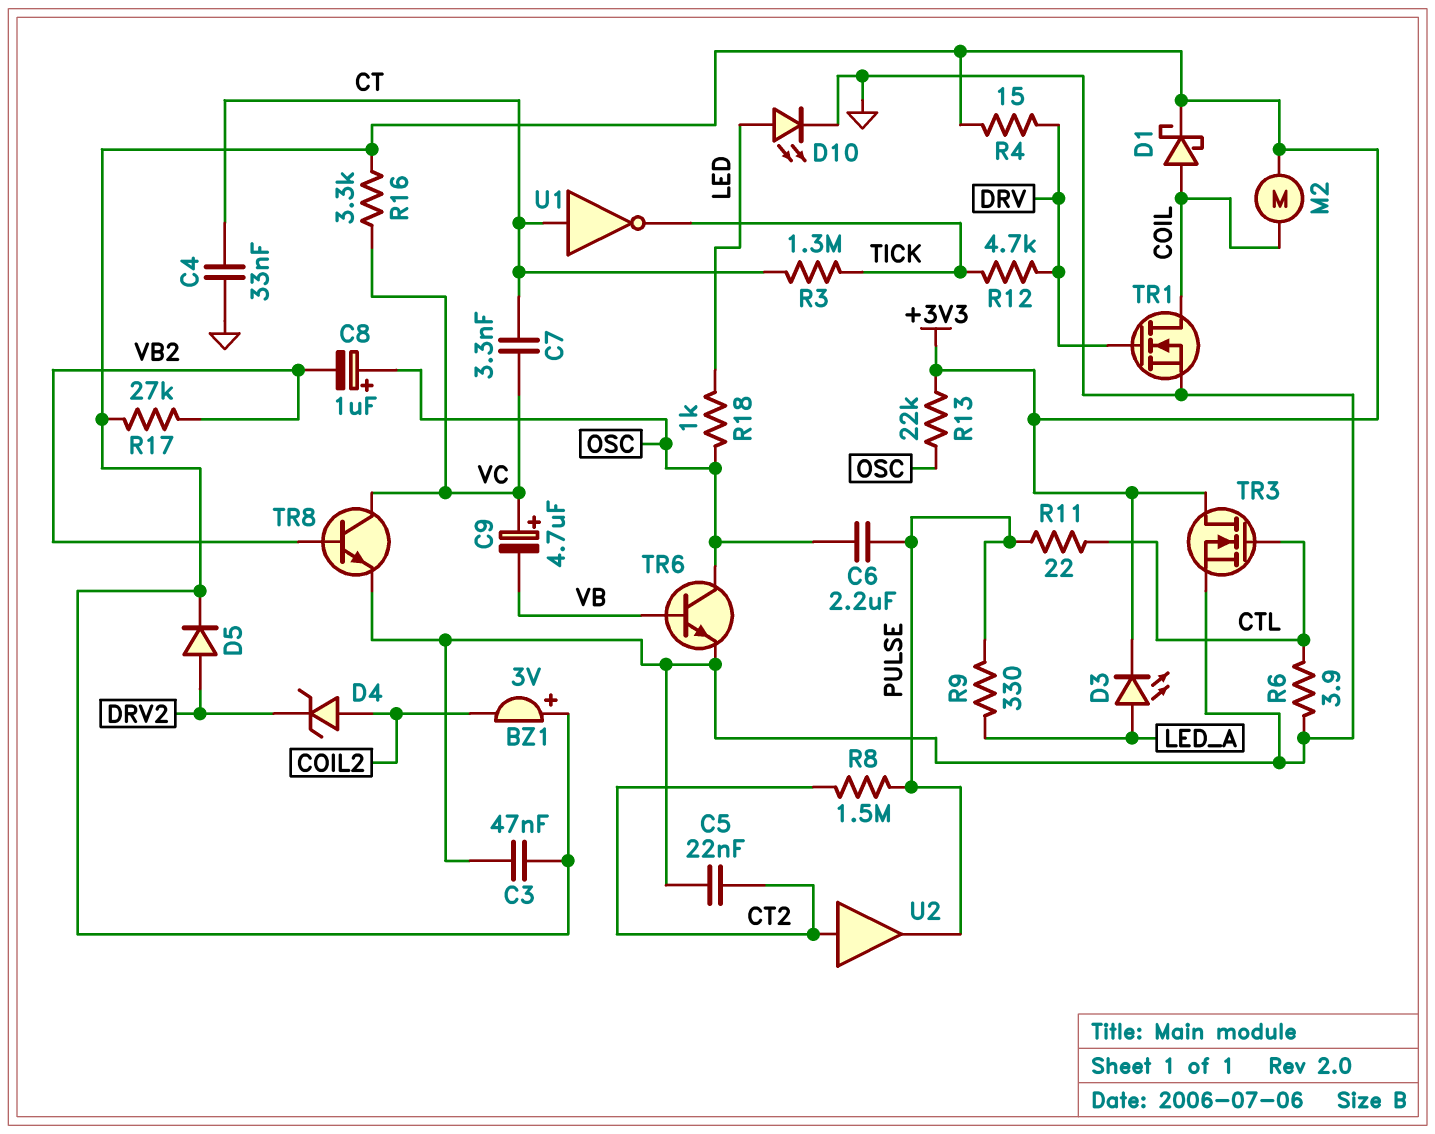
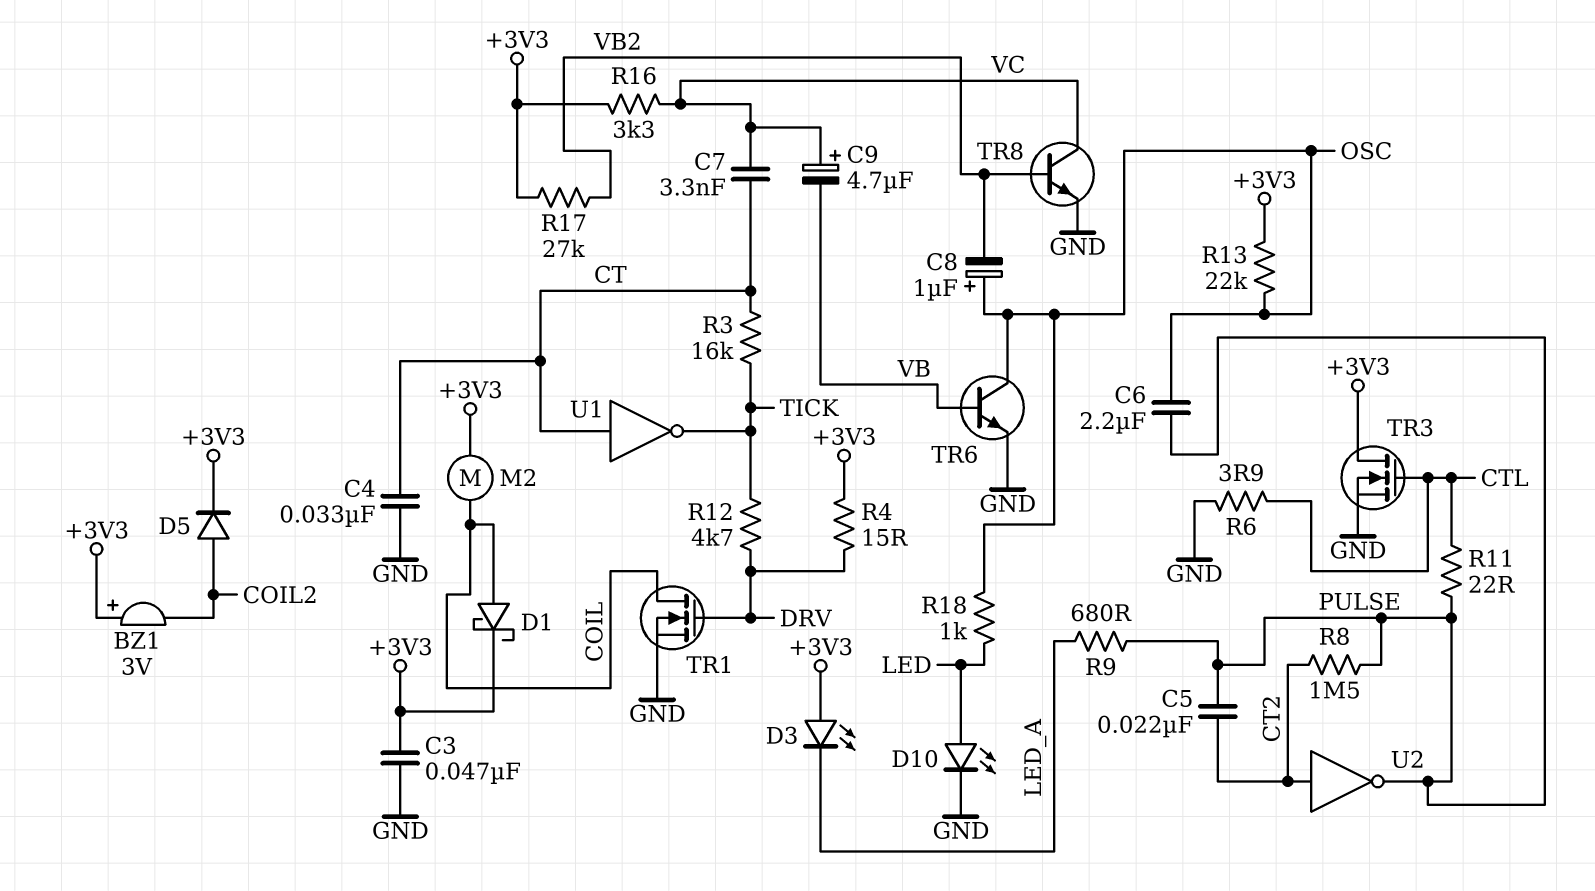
C5: 22nF (CT2, GND) -> 22nF (CT2, PULSE)
D3: LED (A LED_A, K +3V3) -> LED (A +3V3, K LED_A)
D4: zener (A COIL2, K DRV2) -> none
D5: diode (A DRV2, K +3V3) -> diode (A COIL2, K +3V3)
R3: 1.3M (CT, TICK) -> 16k (CT, TICK)
R9: 330 (LED_A, PULSE) -> 680 (LED_A, PULSE)
U2: buffer (in CT2, out PULSE) -> NOT (in CT2, out PULSE)

